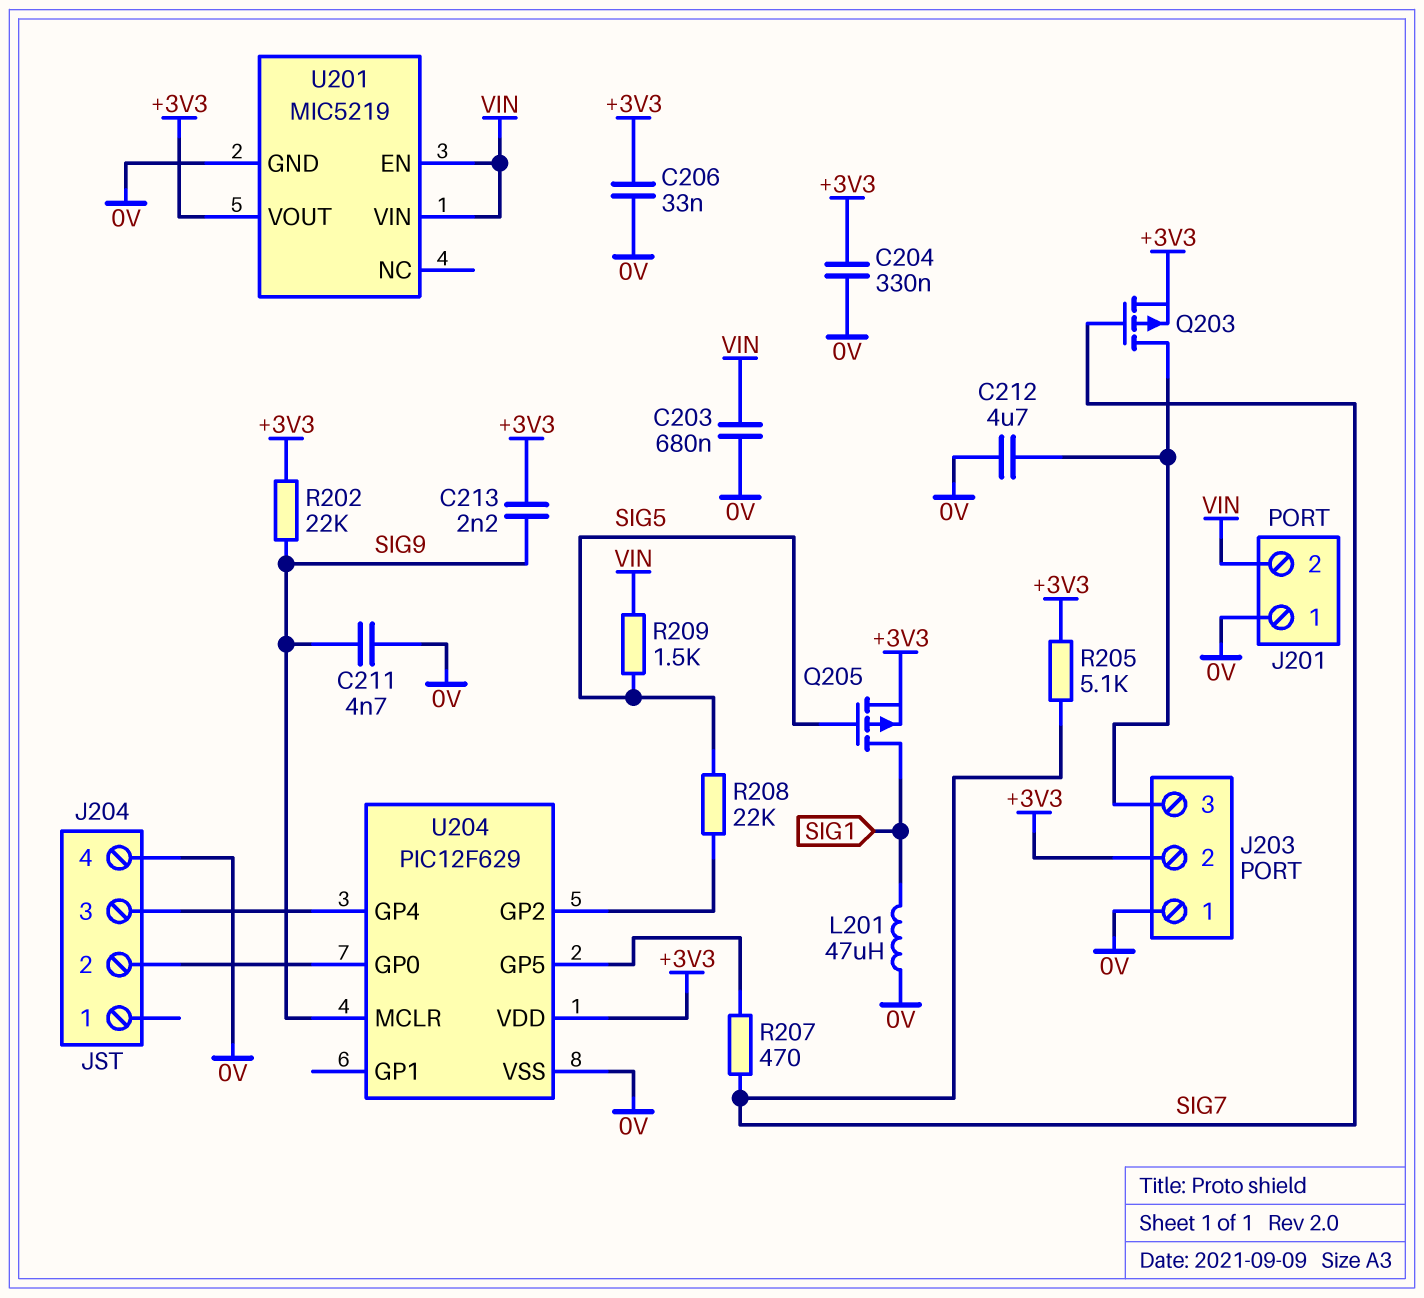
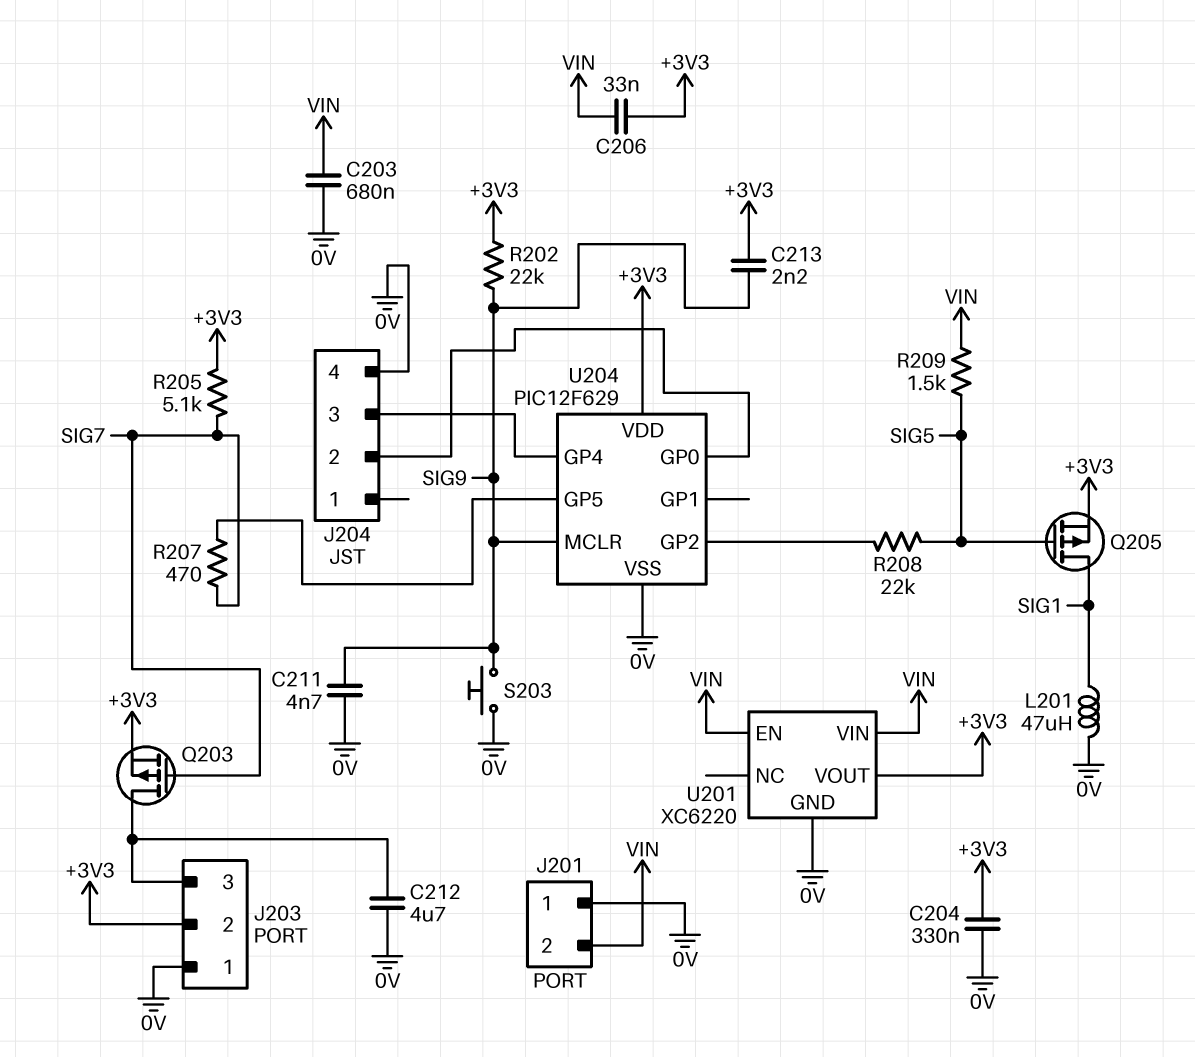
C206: 33nF (+3V3, 0V) -> 33nF (+3V3, VIN)
S203: none -> button (0V, SIG9)
U201: MIC5219 -> XC6220

